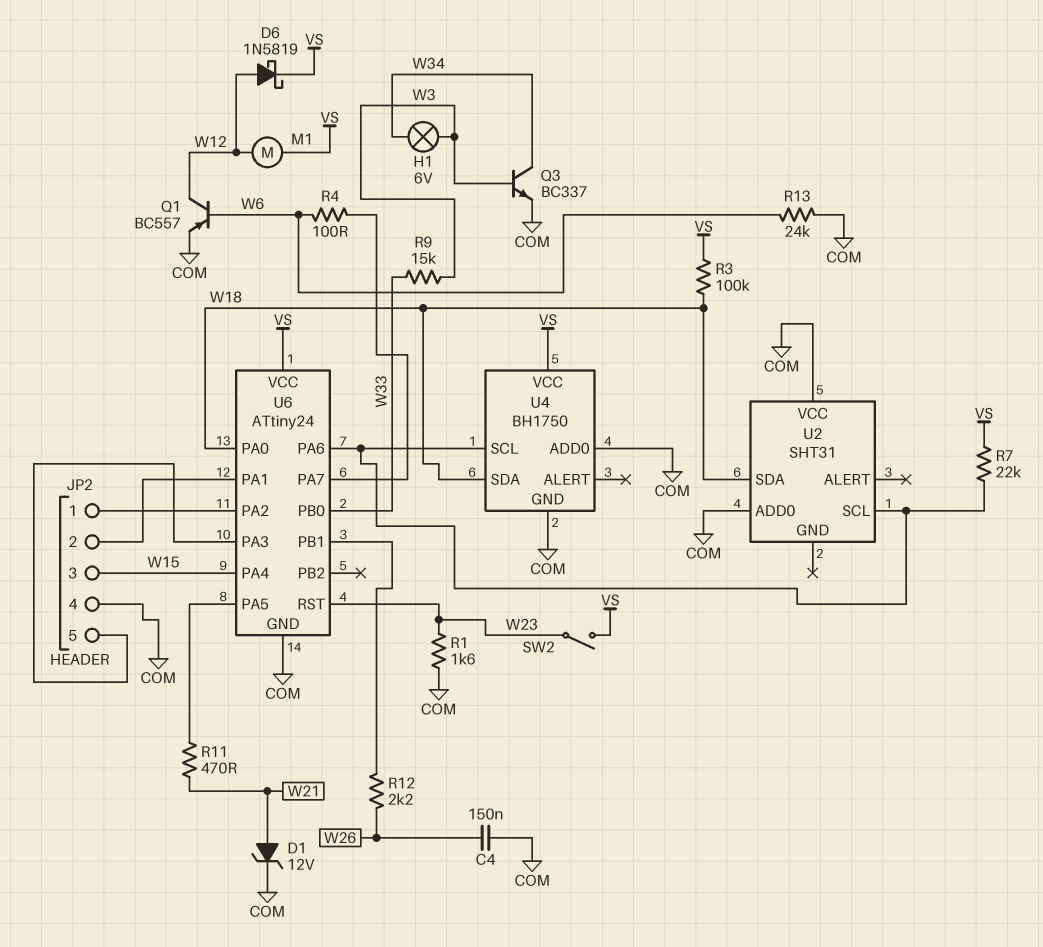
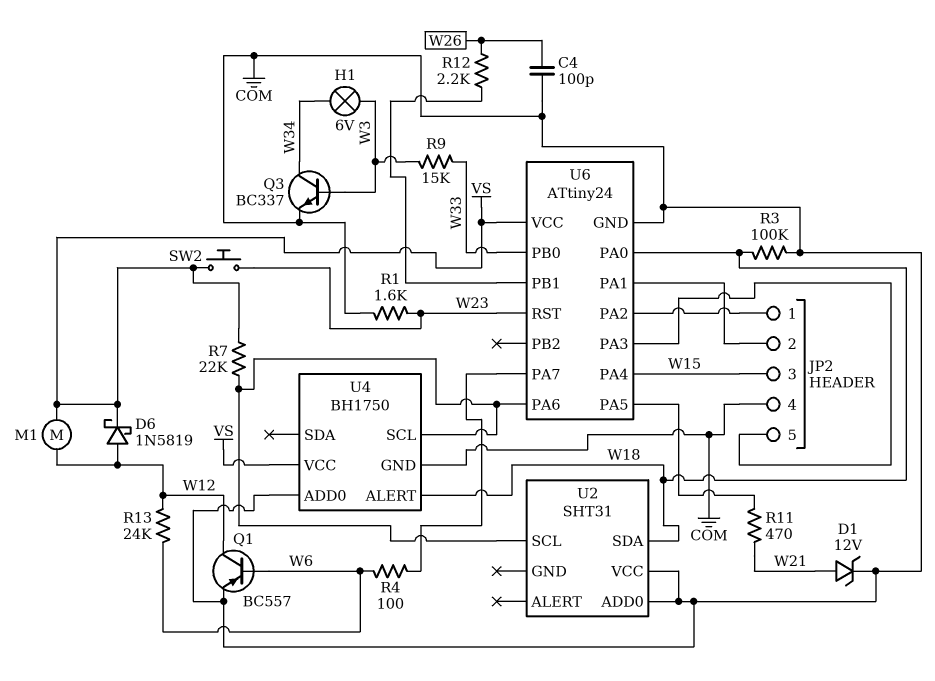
C4: 150nF (COM, W26) -> 100pF (COM, W26)
R3: 100k (VS, W18) -> 100k (COM, W18)
R13: 24k (COM, W6) -> 24k (W6, W12)
SW2: switch (VS, W23) -> button (VS, W23)
U4 pin ALERT: none -> W18
U4 pin SDA: W18 -> none

